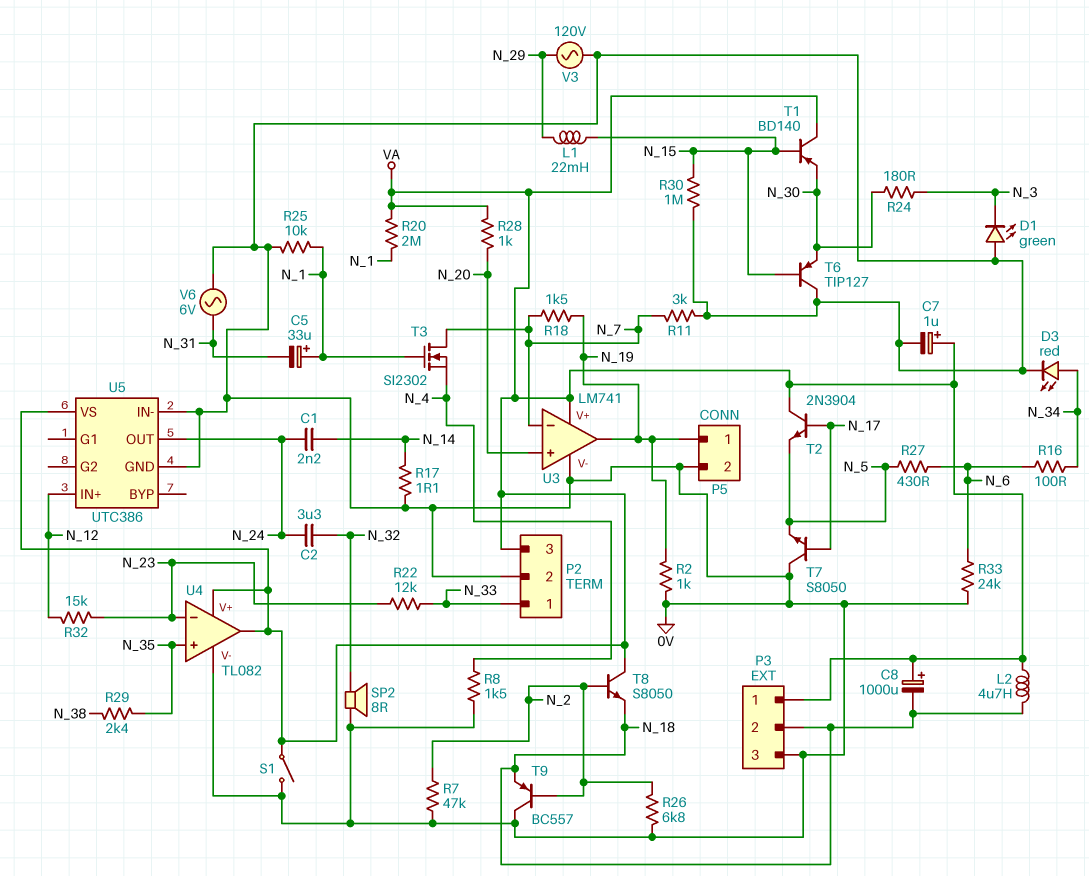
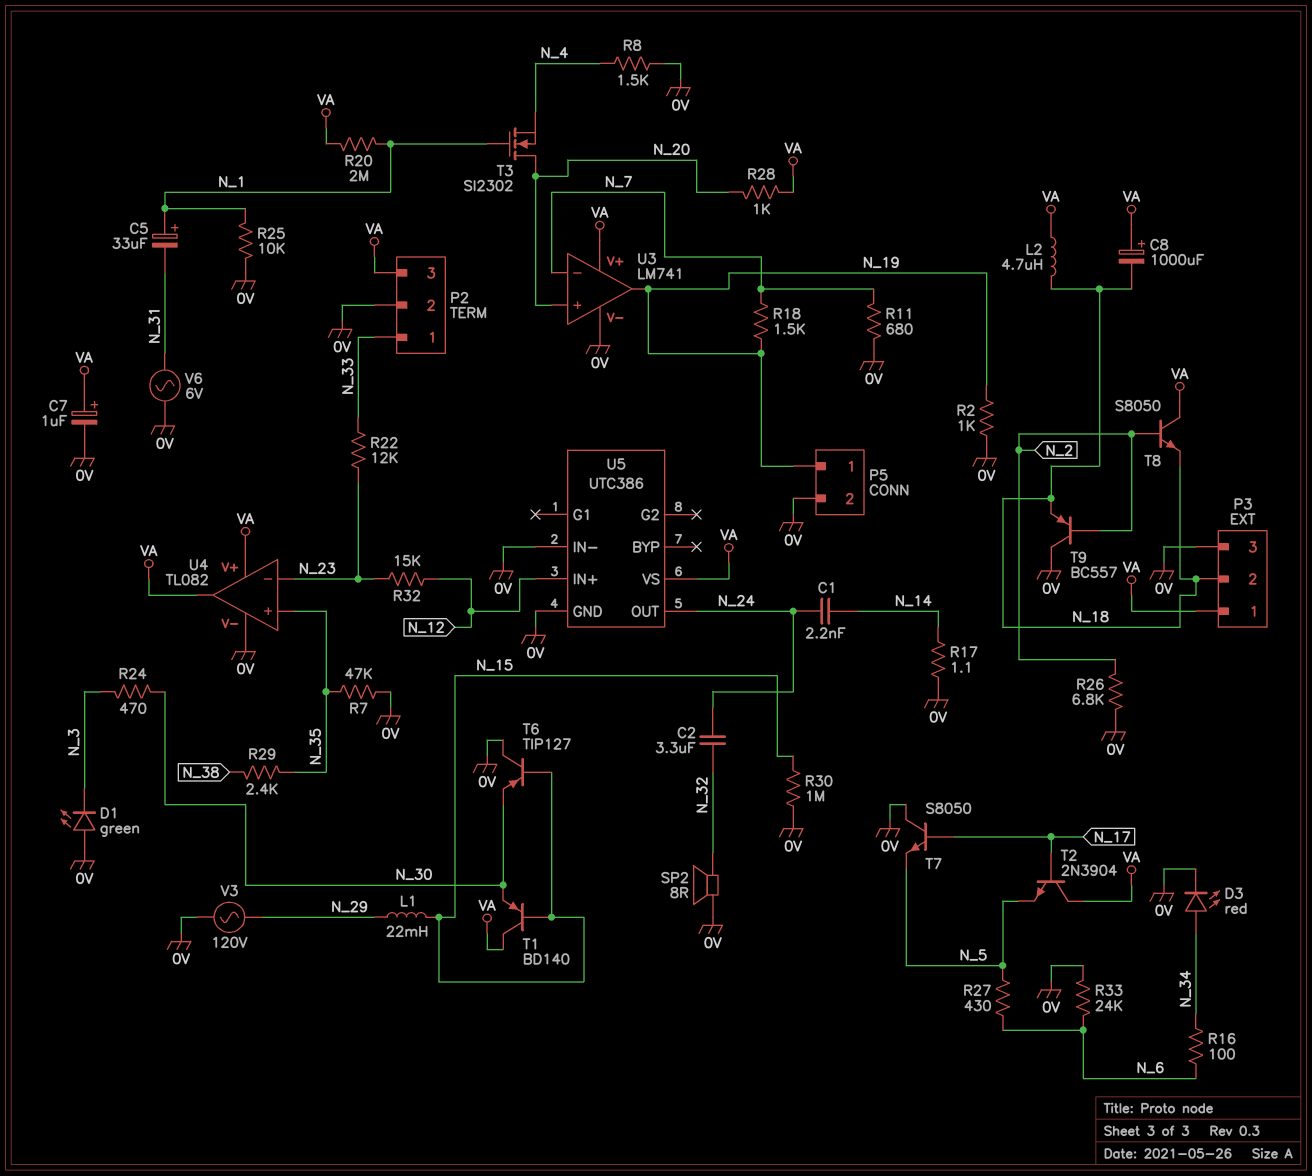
R7: 47k (0V, N_2) -> 47k (0V, N_35)
R11: 3k (0V, N_7) -> 680 (0V, N_7)
R24: 180 (N_3, N_30) -> 470 (N_3, N_30)
S1: switch (0V, VA) -> none
T3: NMOS SI2302 (G N_1, D N_7, S N_4) -> NMOS SI2302 (G N_1, D N_20, S N_4)

